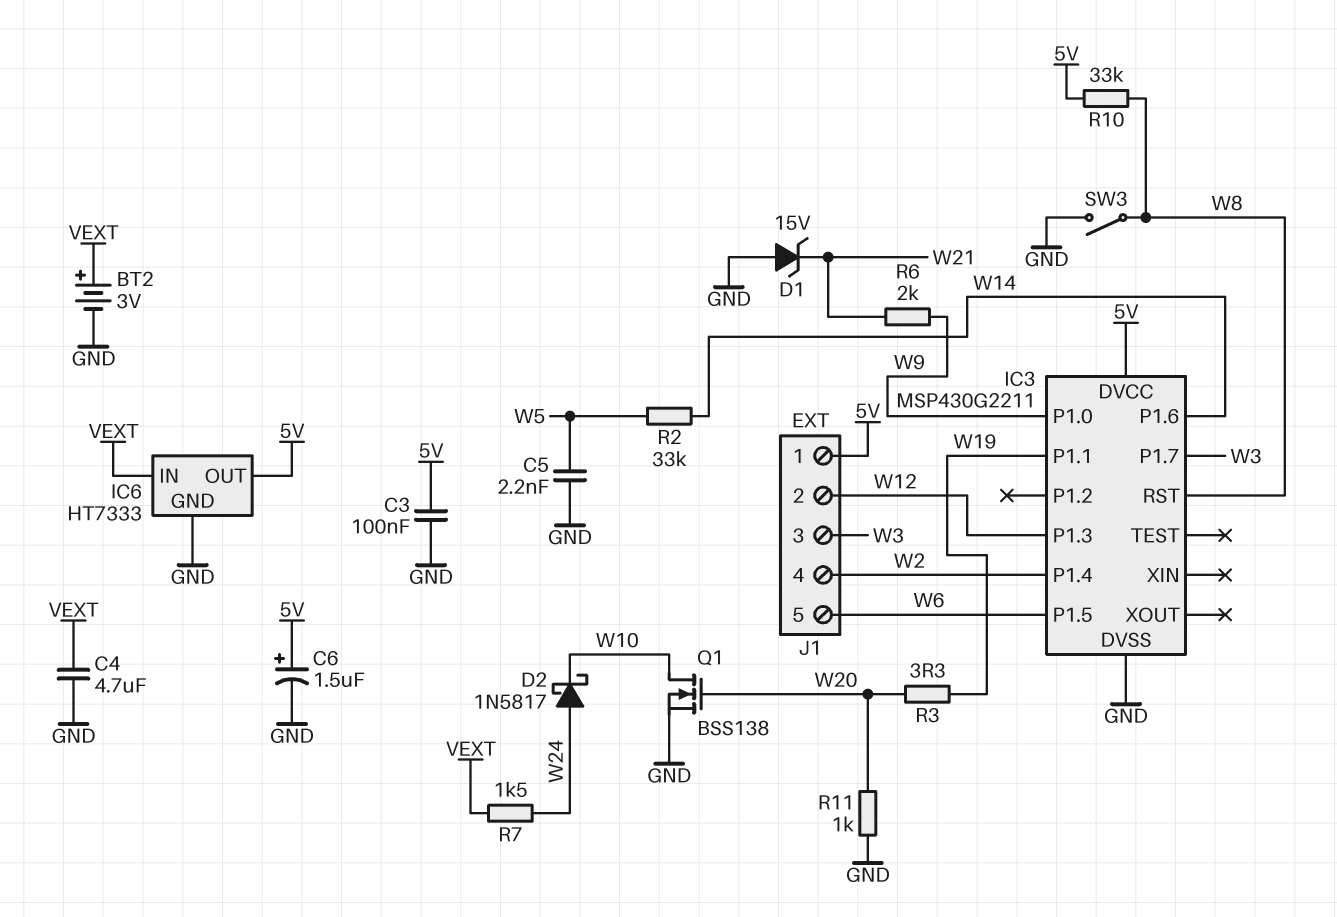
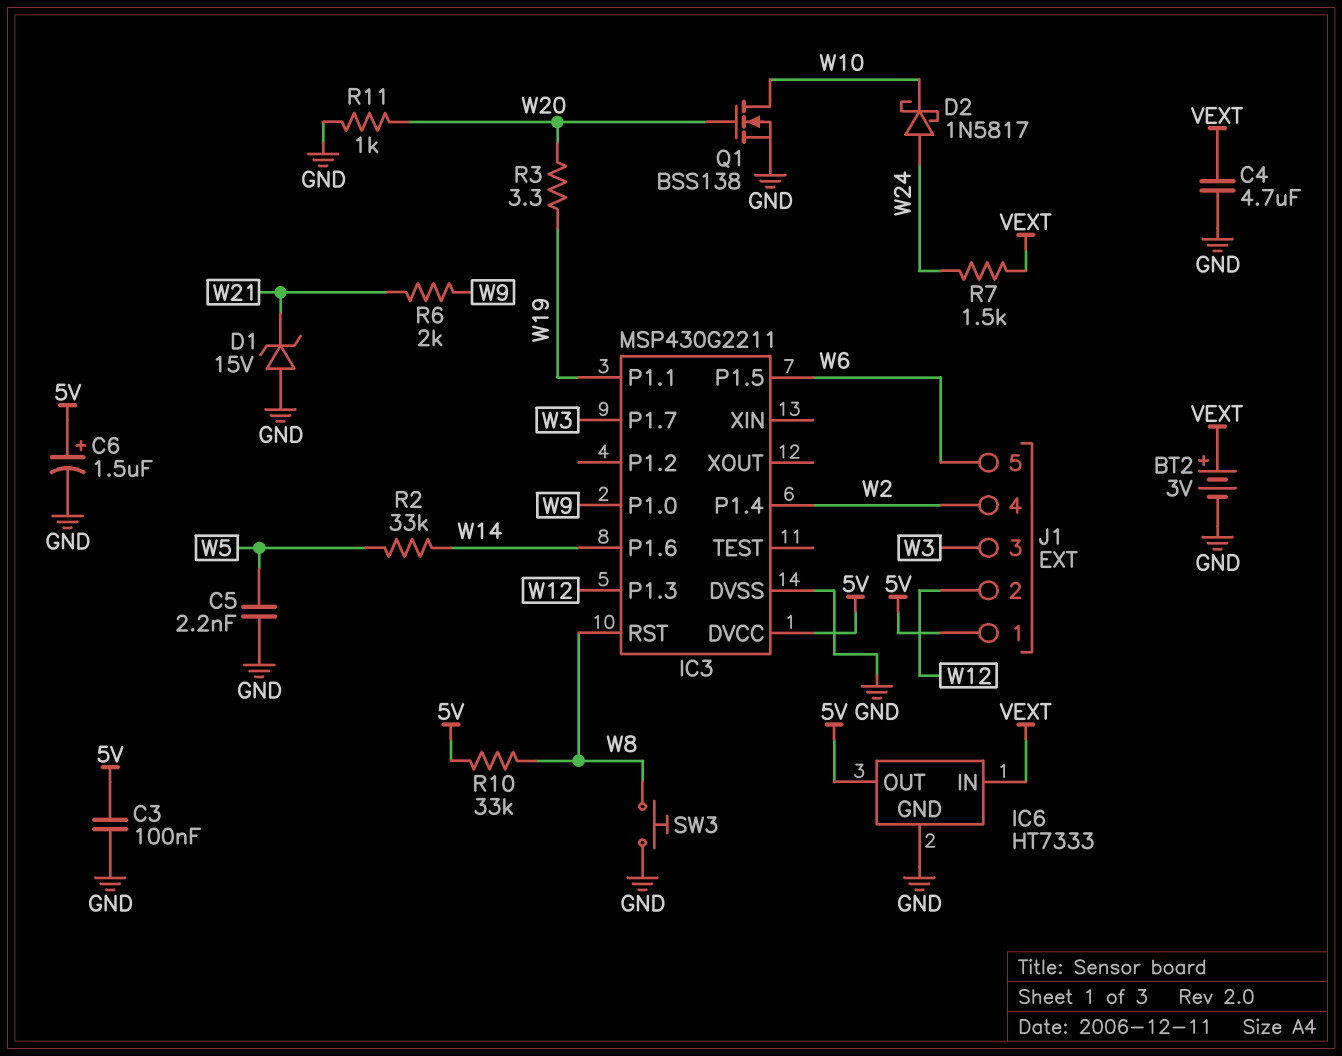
SW3: switch (GND, W8) -> button (GND, W8)

